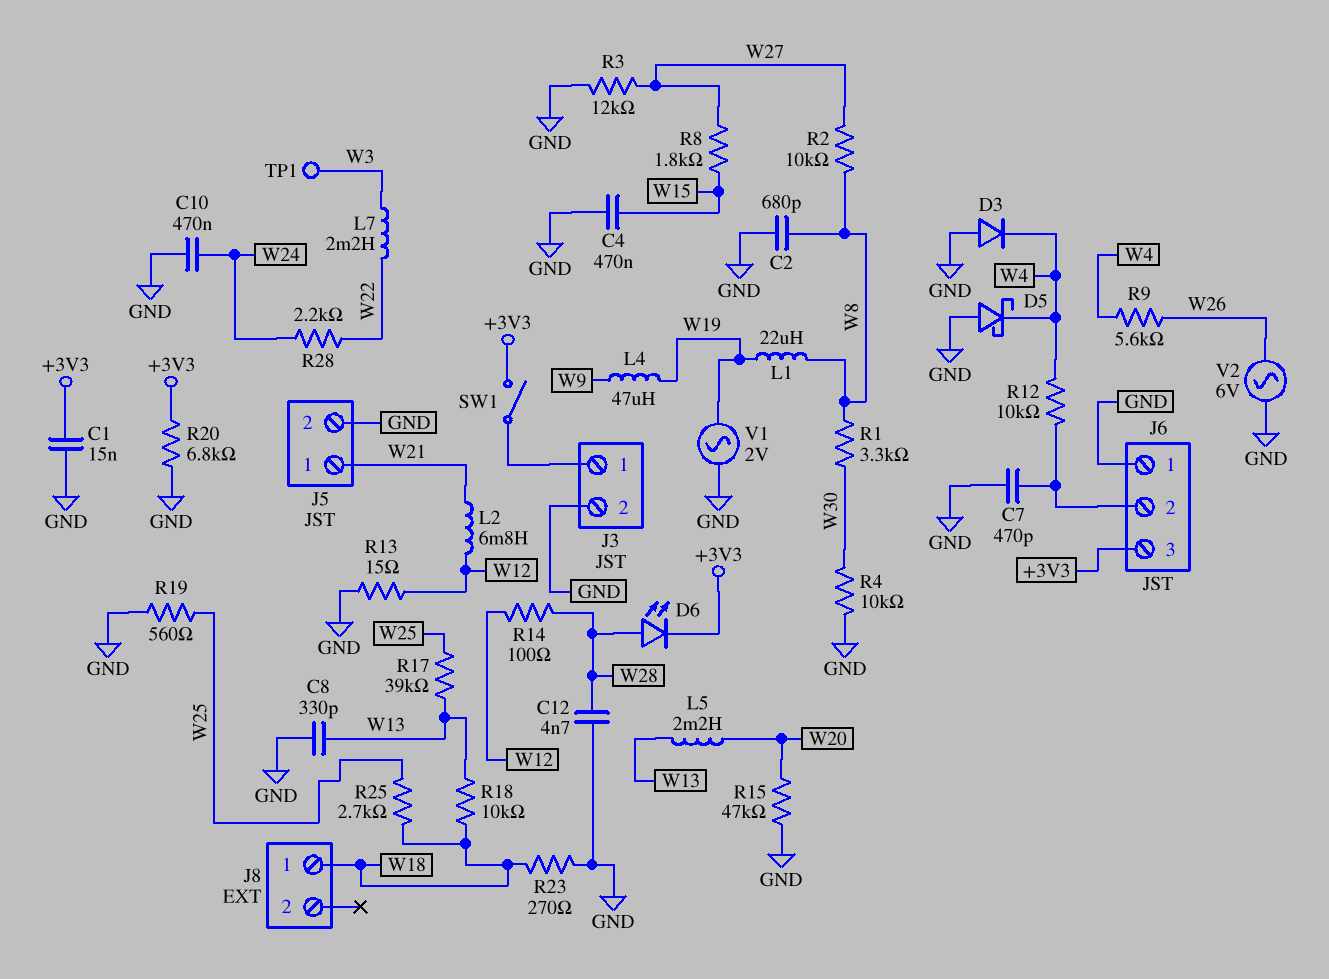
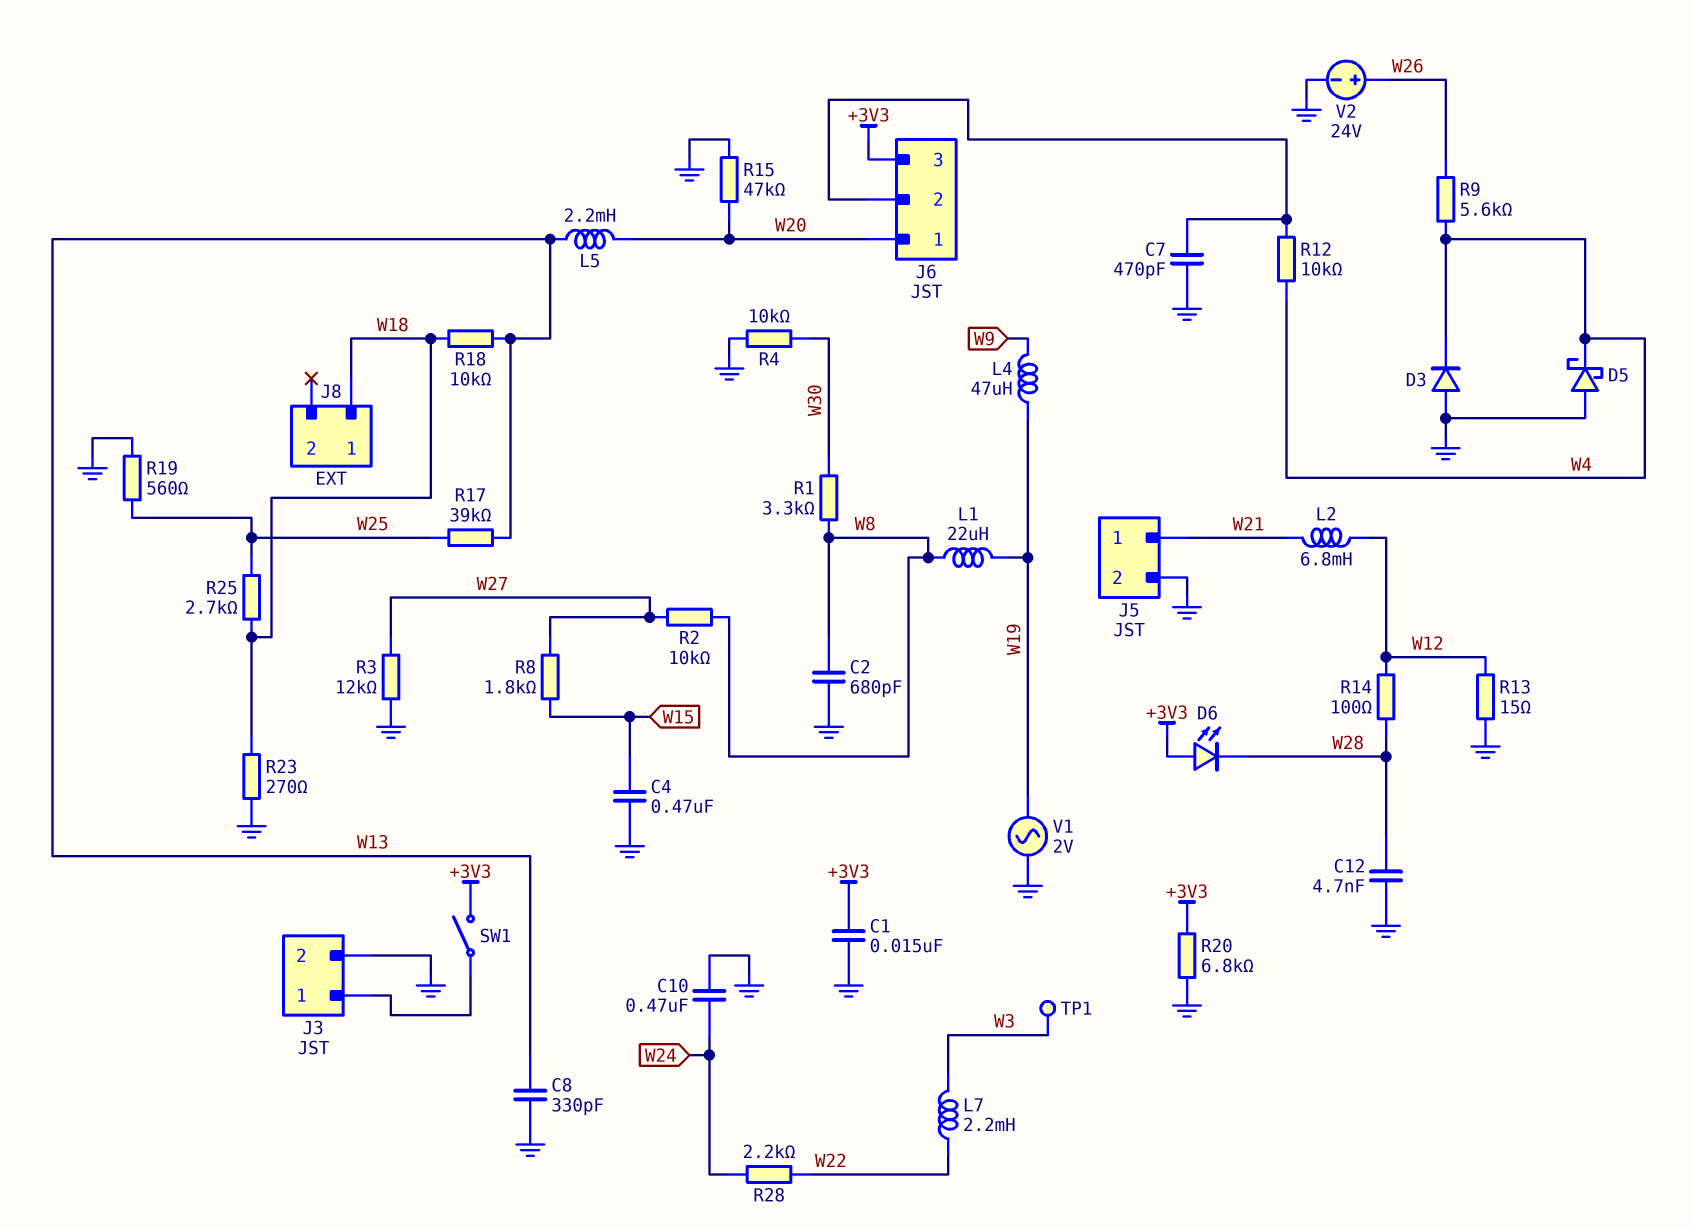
D6: LED (A W28, K +3V3) -> LED (A +3V3, K W28)
J6 pin 1: GND -> W20
V2: AC 6V (GND, W26) -> 24V (plus W26, minus GND)

